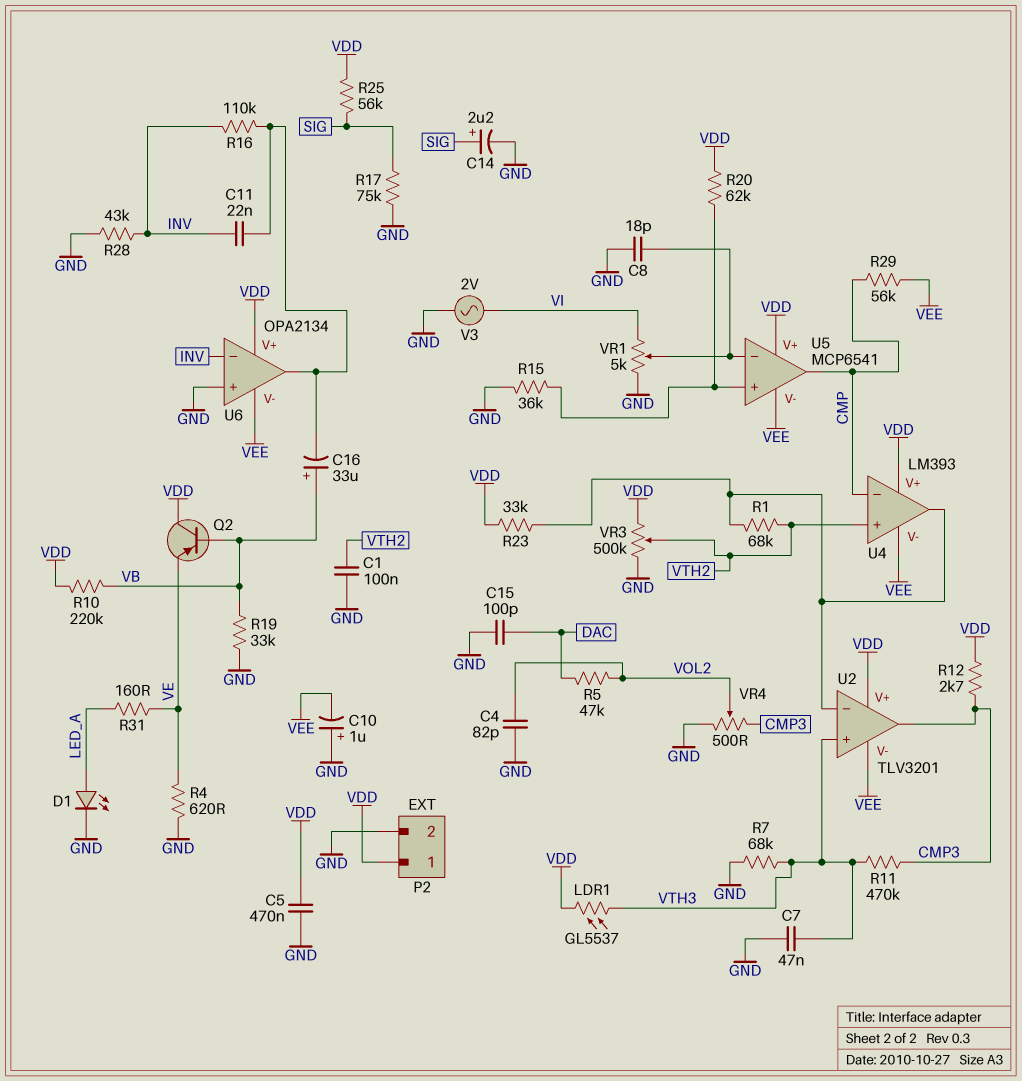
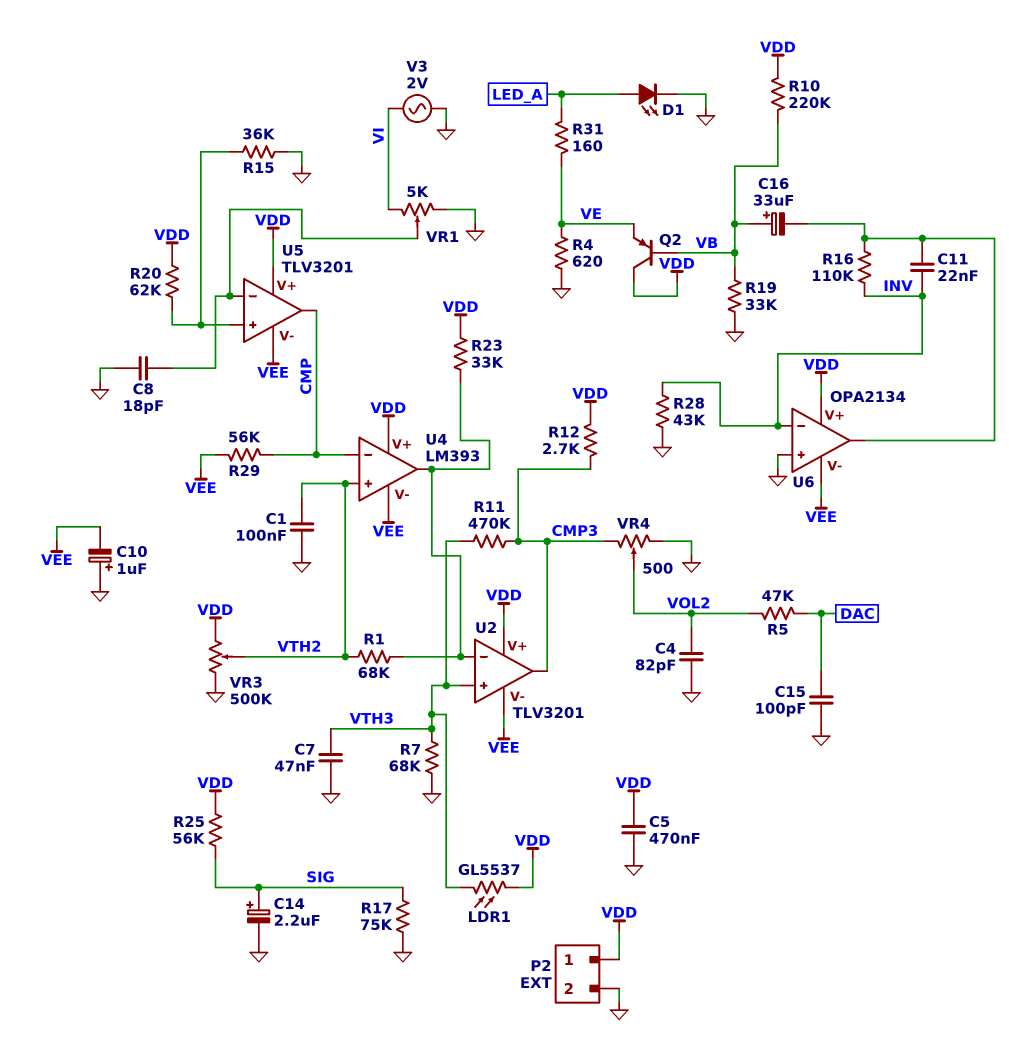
U5: MCP6541 -> TLV3201

